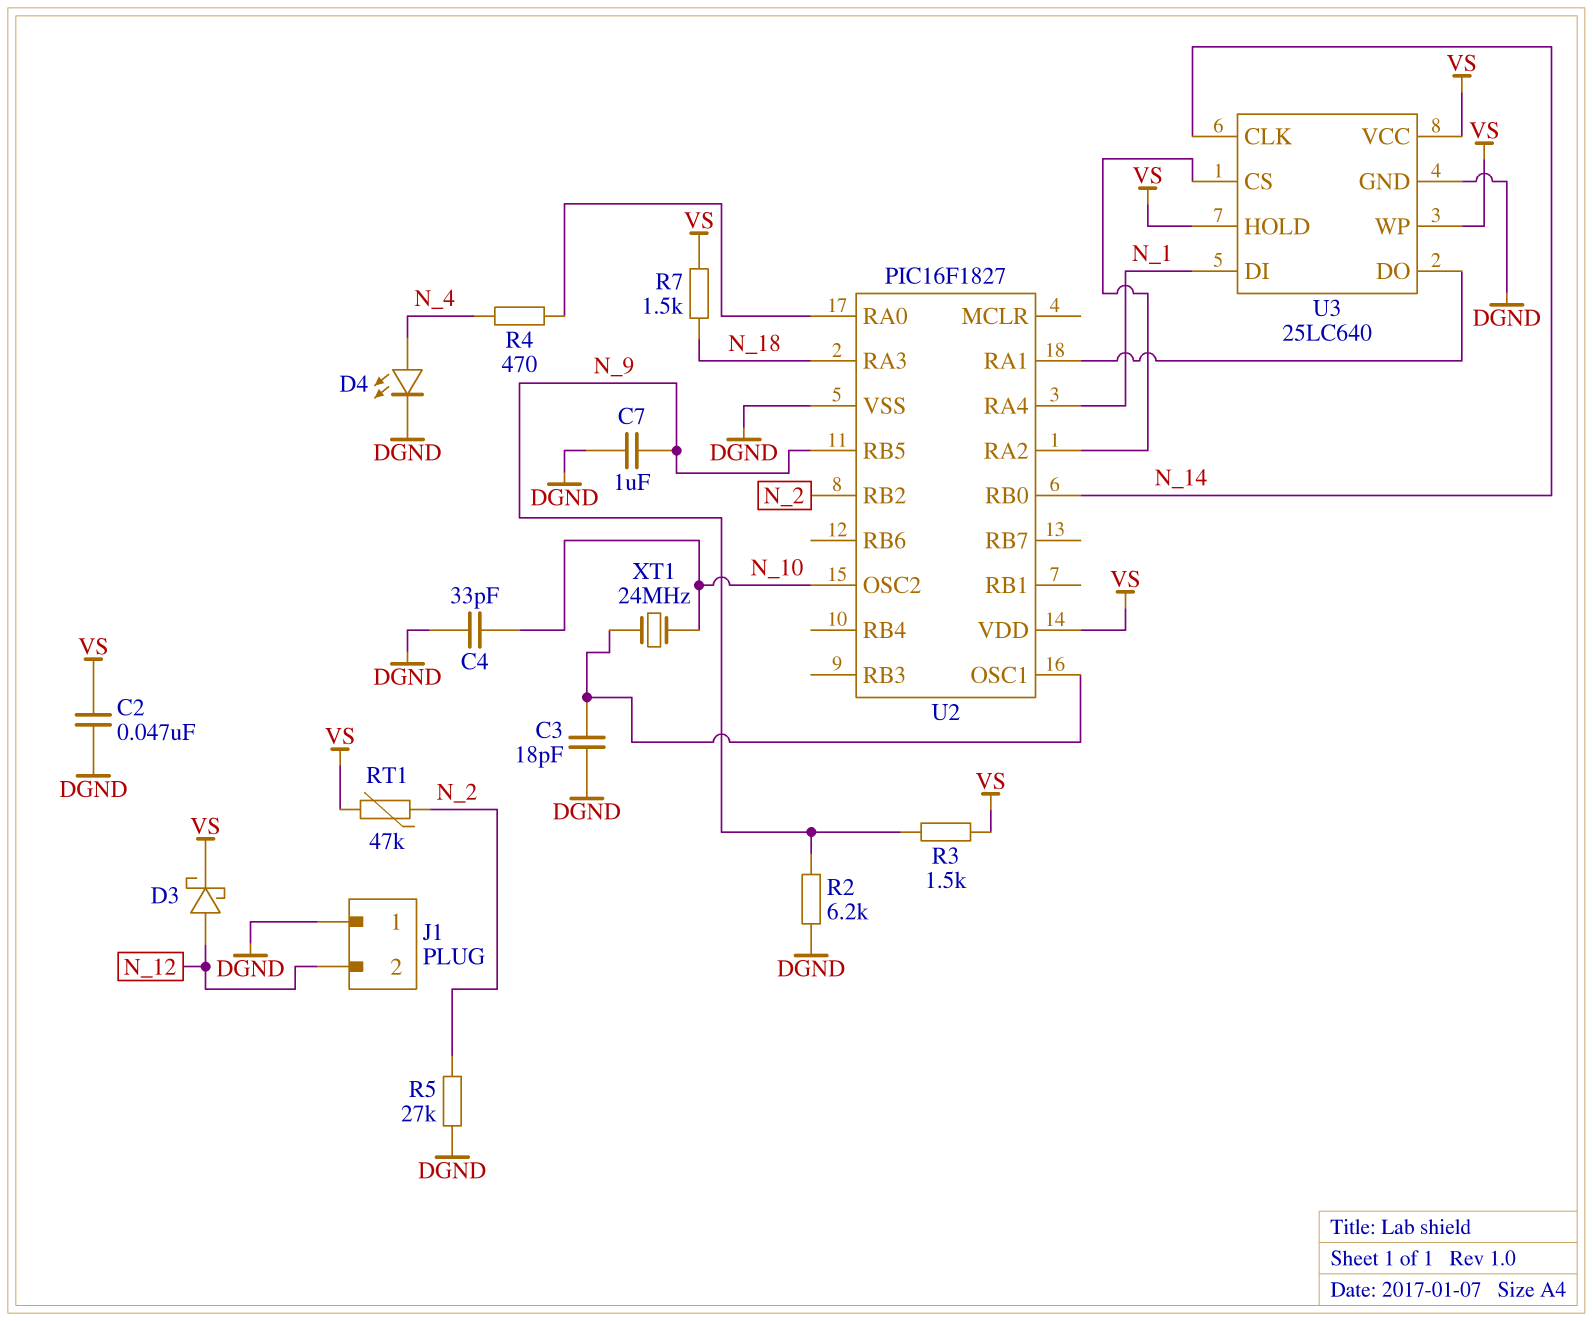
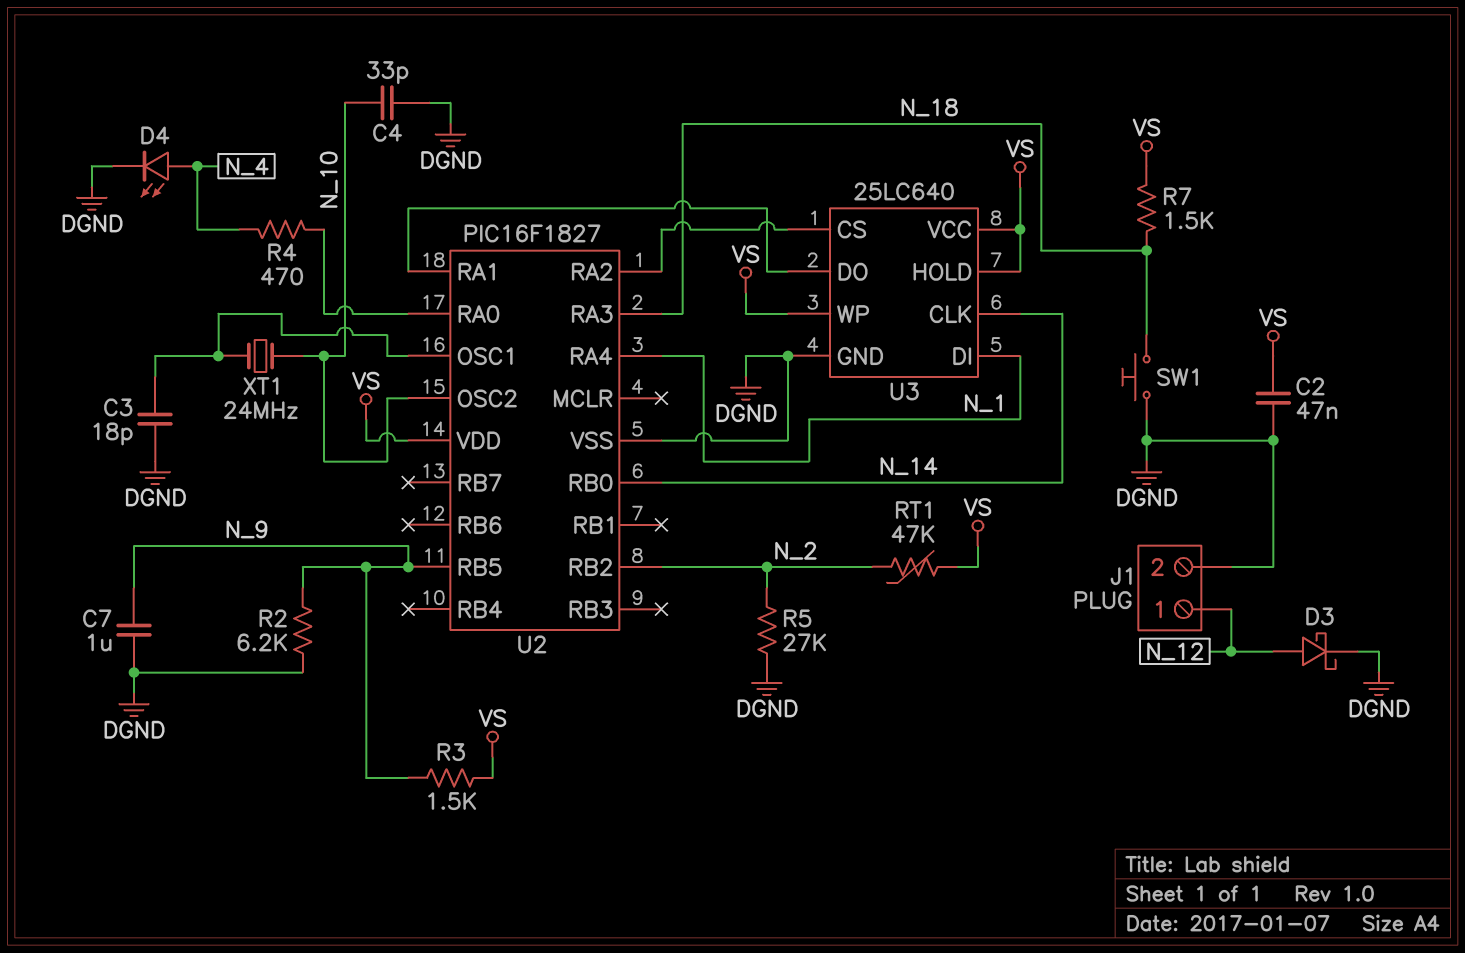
D3: schottky (A N_12, K VS) -> schottky (A N_12, K DGND)
J1 pin 1: DGND -> N_12
J1 pin 2: N_12 -> DGND
SW1: none -> button (DGND, N_18)

